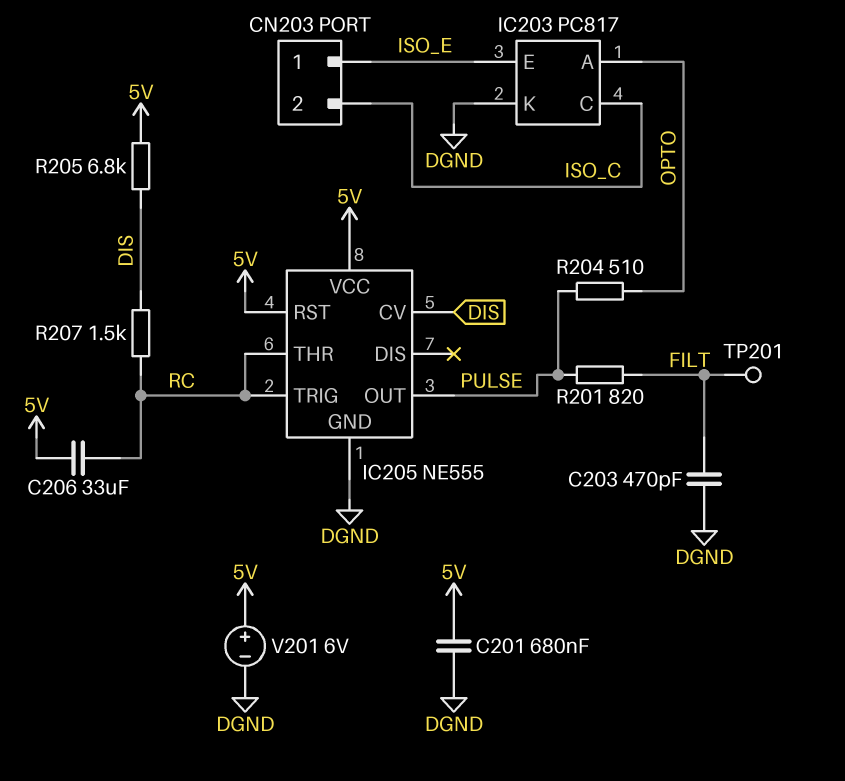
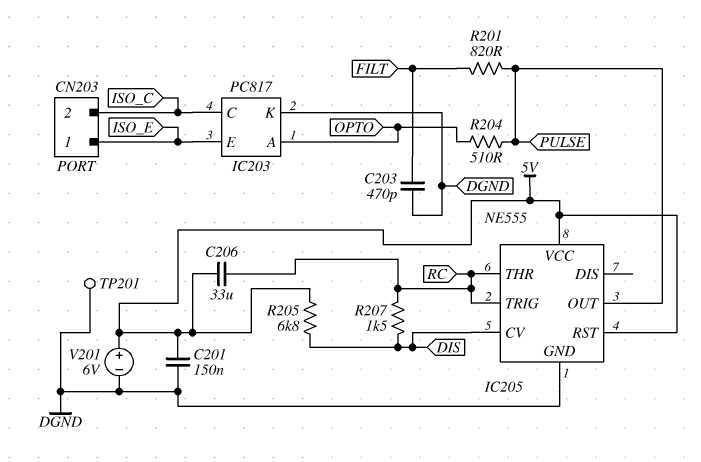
C201: 680nF (5V, DGND) -> 150nF (5V, DGND)
TP201: test point (FILT) -> test point (DGND)

